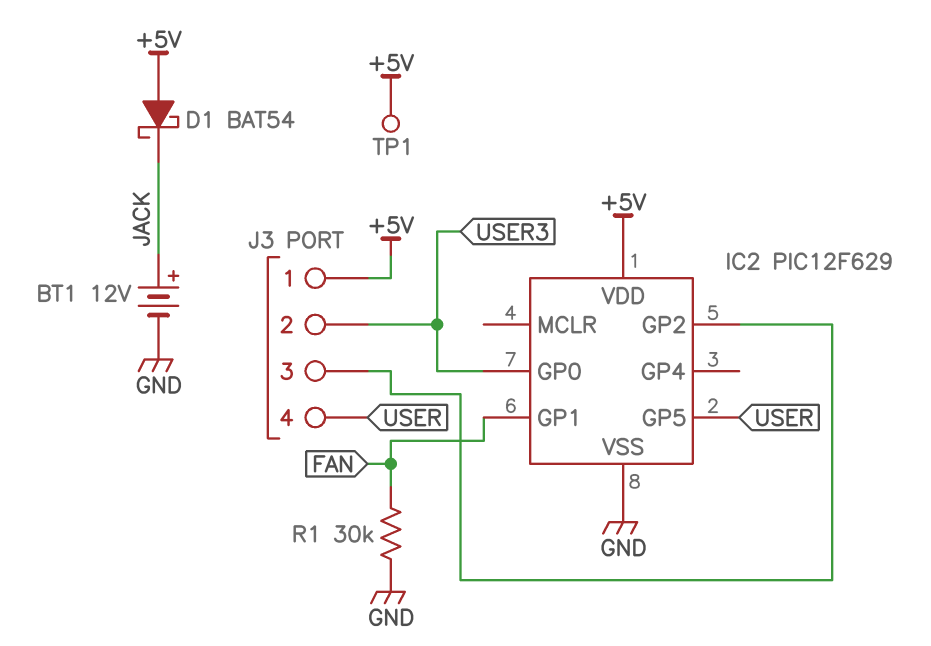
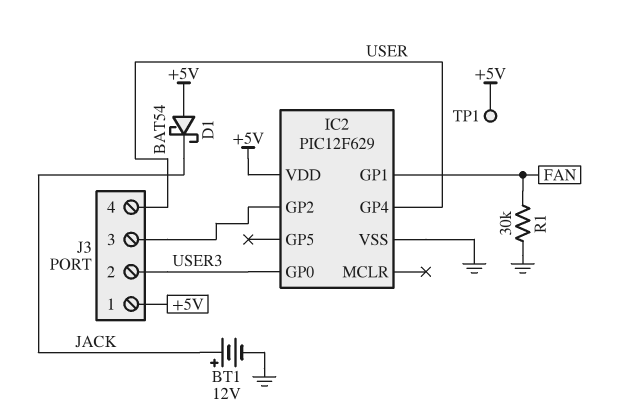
IC2 pin GP4: none -> USER
IC2 pin GP5: USER -> none

